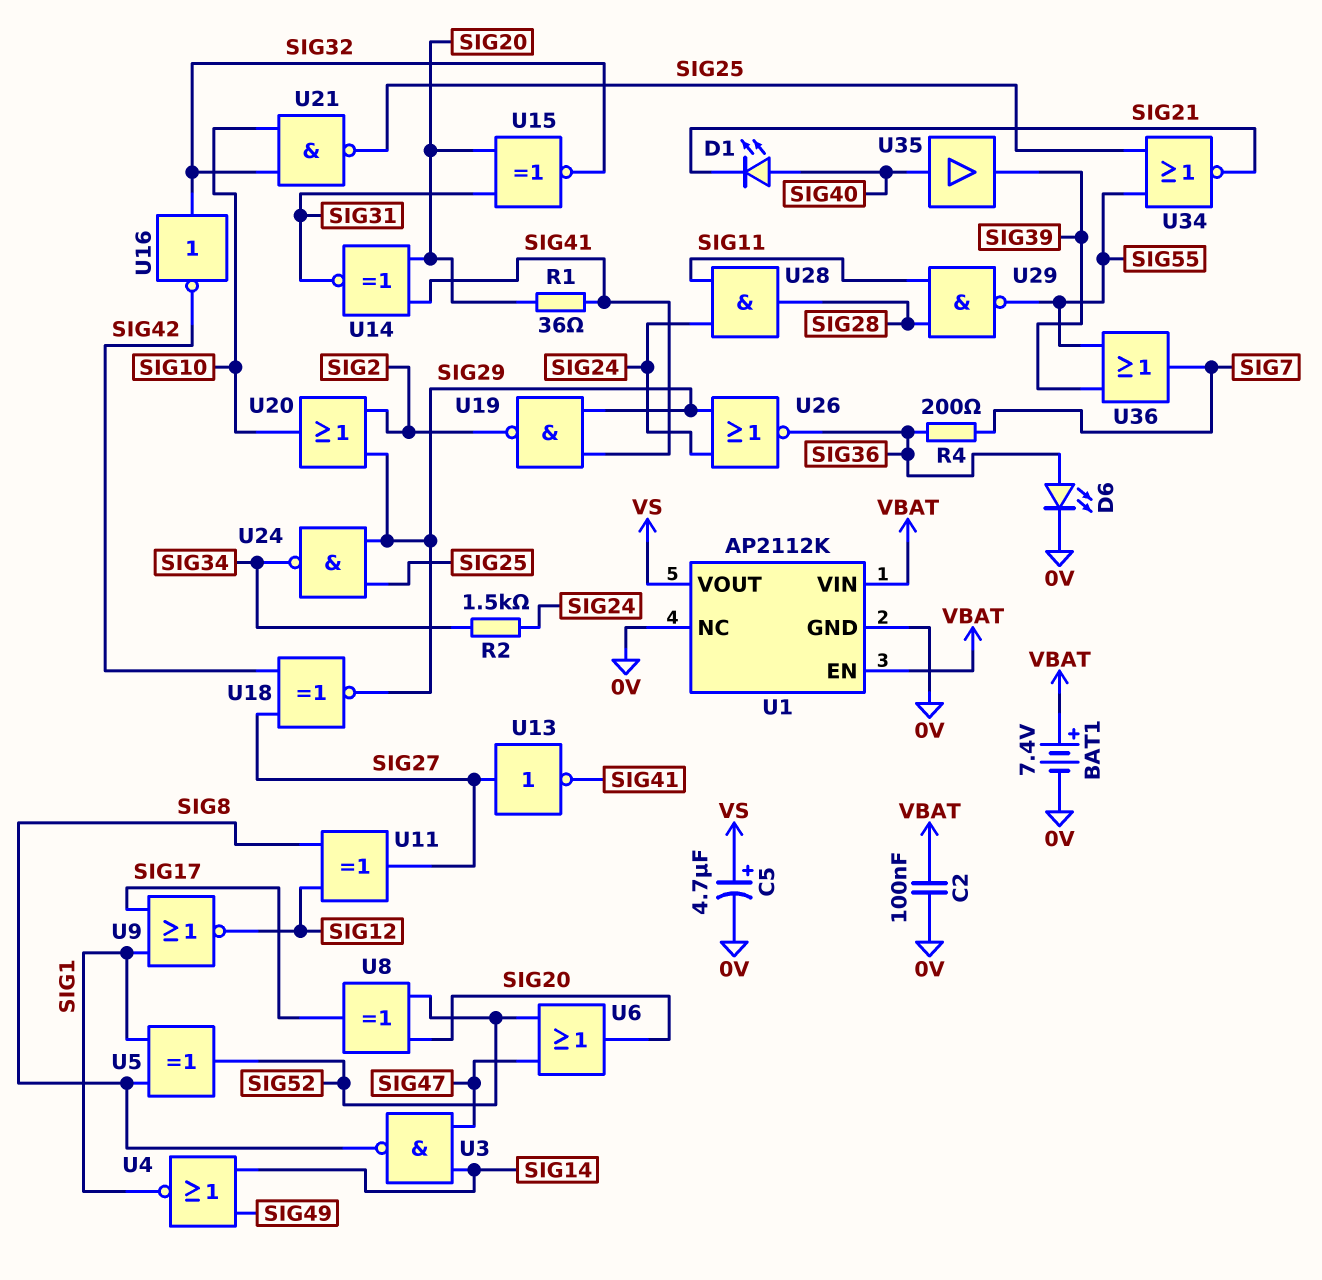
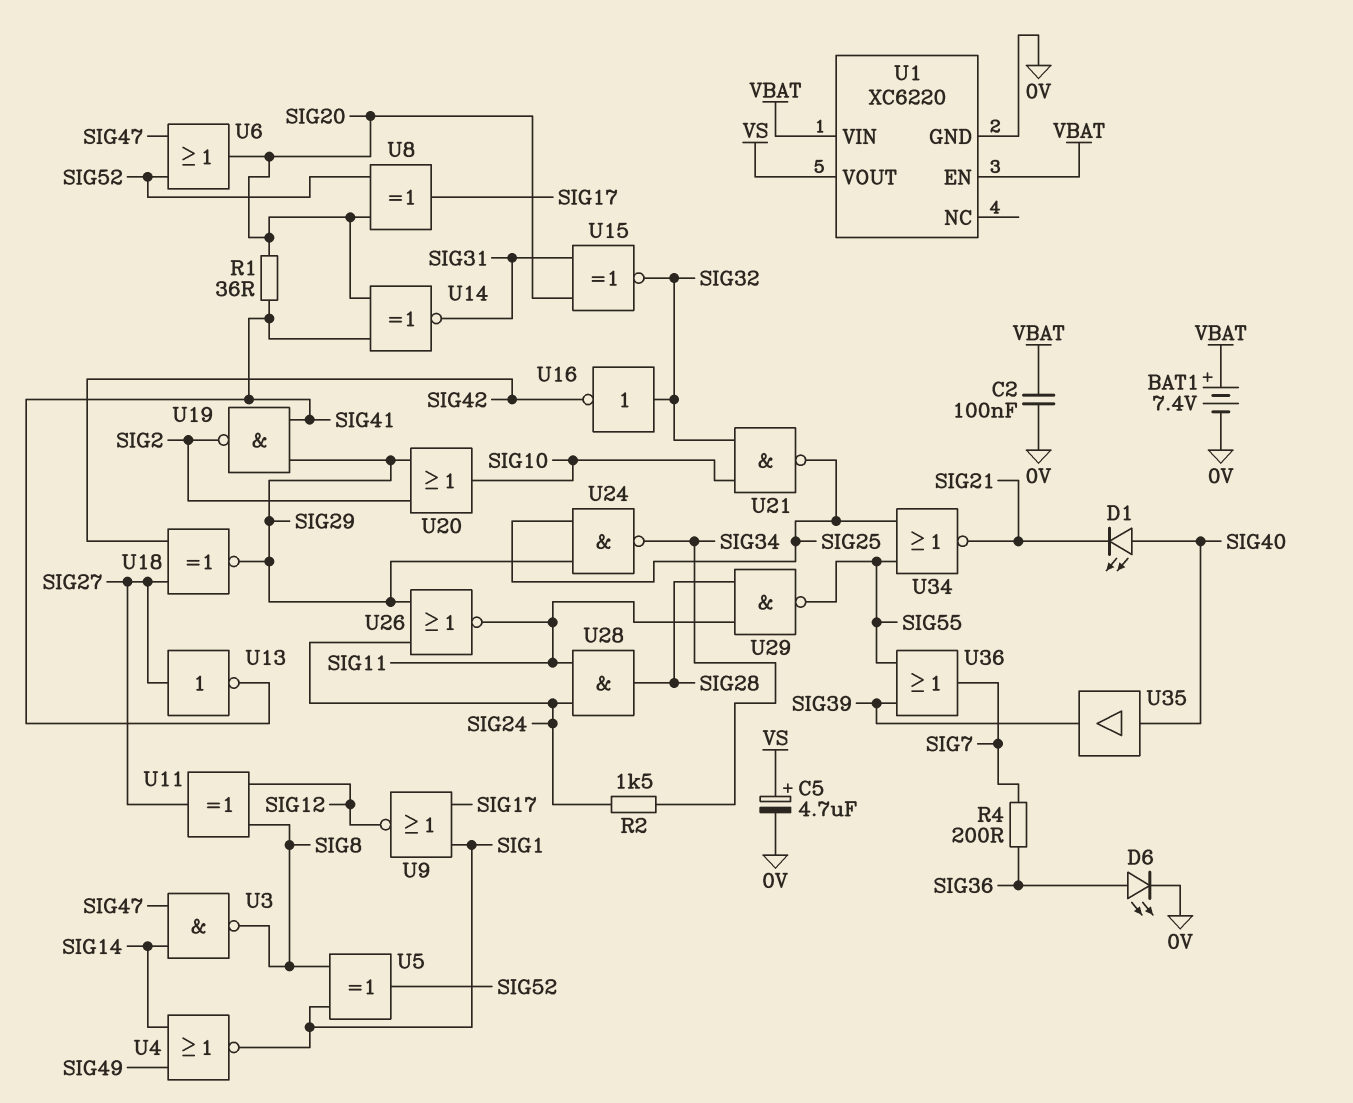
U1: AP2112K -> XC6220
U1 pin NC: 0V -> none
U26: NOR (in SIG24, in SIG29, out SIG36) -> NOR (in SIG24, in SIG29, out SIG11)

